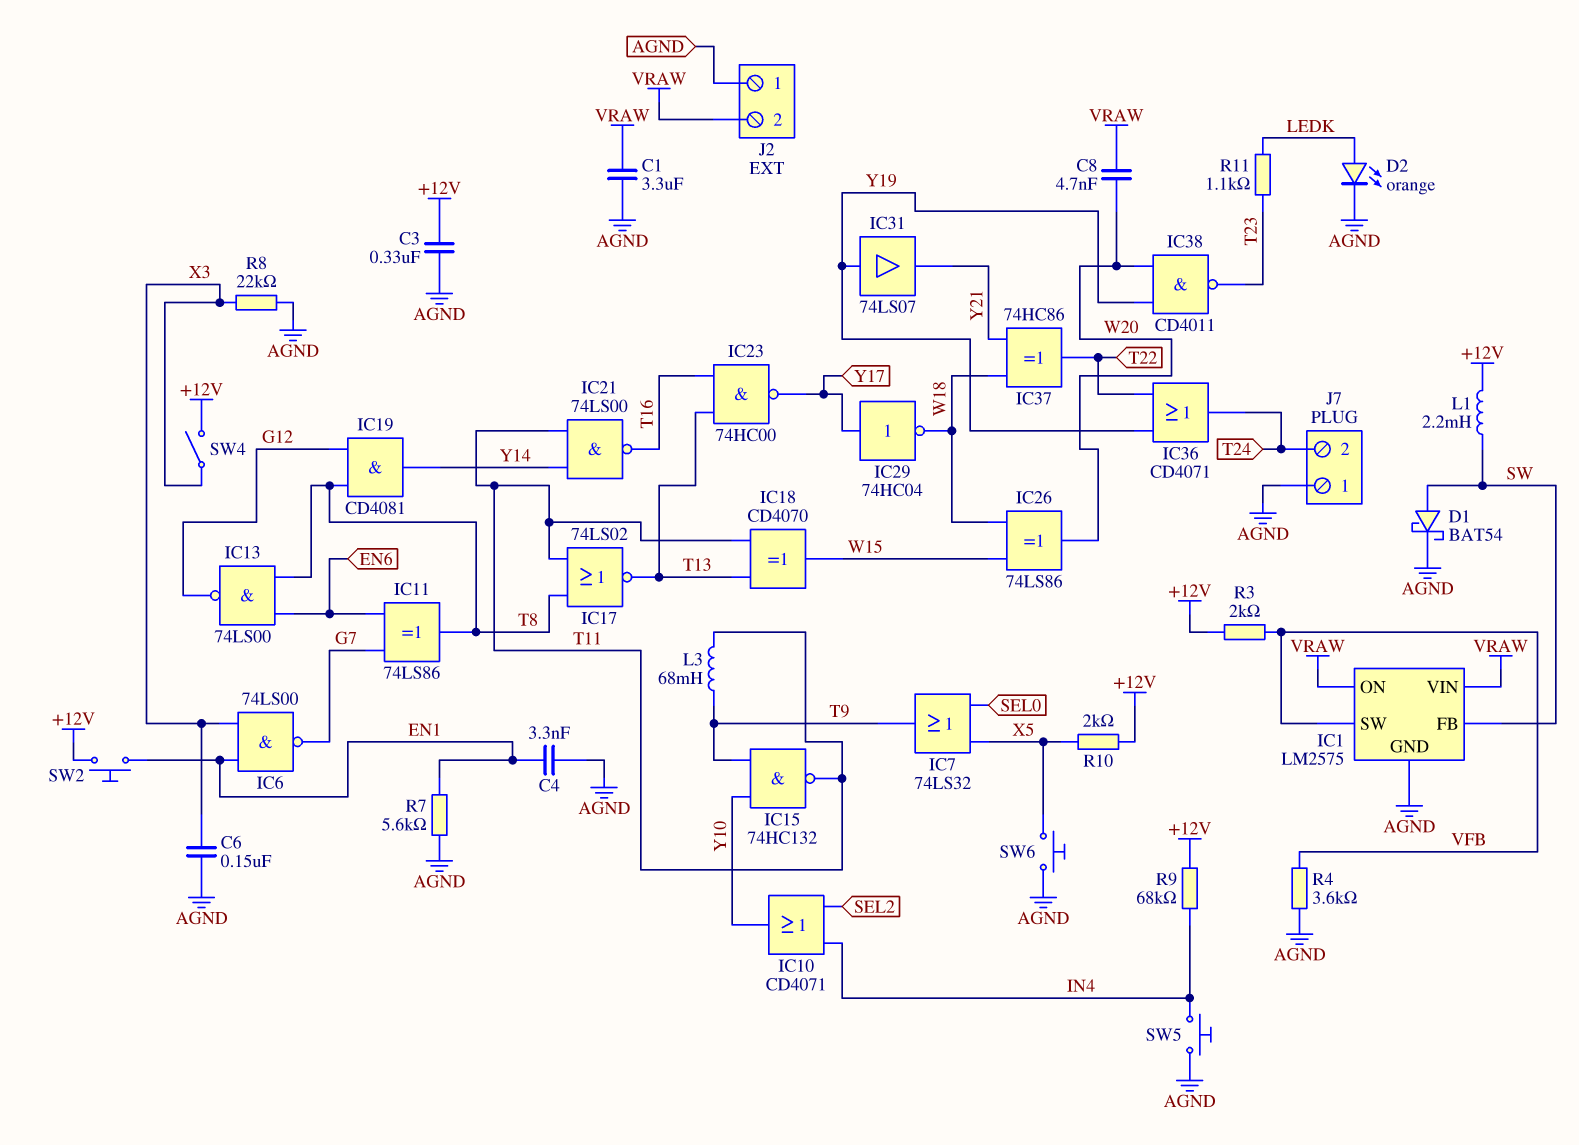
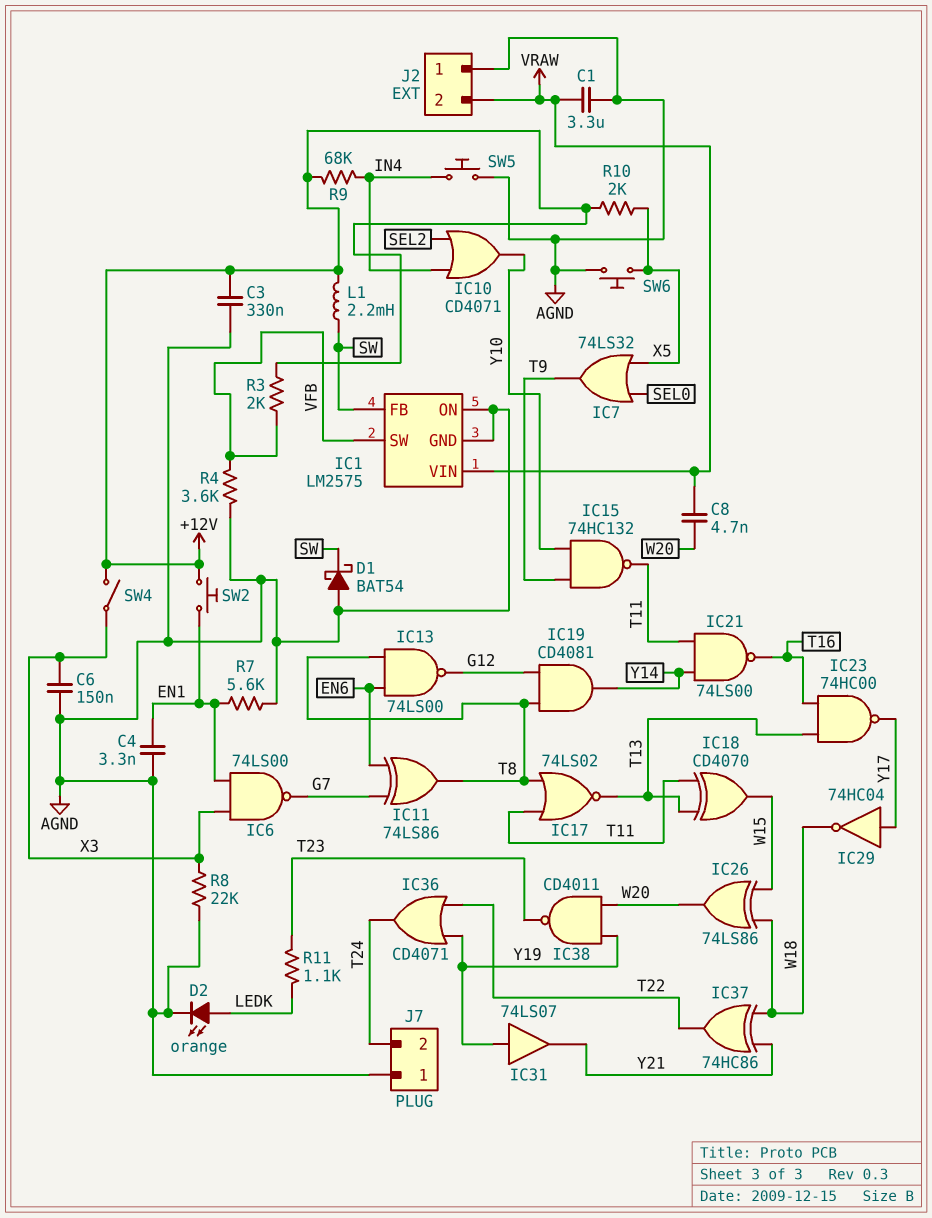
D1: schottky BAT54 (A SW, K AGND) -> schottky BAT54 (A AGND, K SW)
IC1 pin ON: VRAW -> AGND
L3: 68mH (T9, T11) -> none

